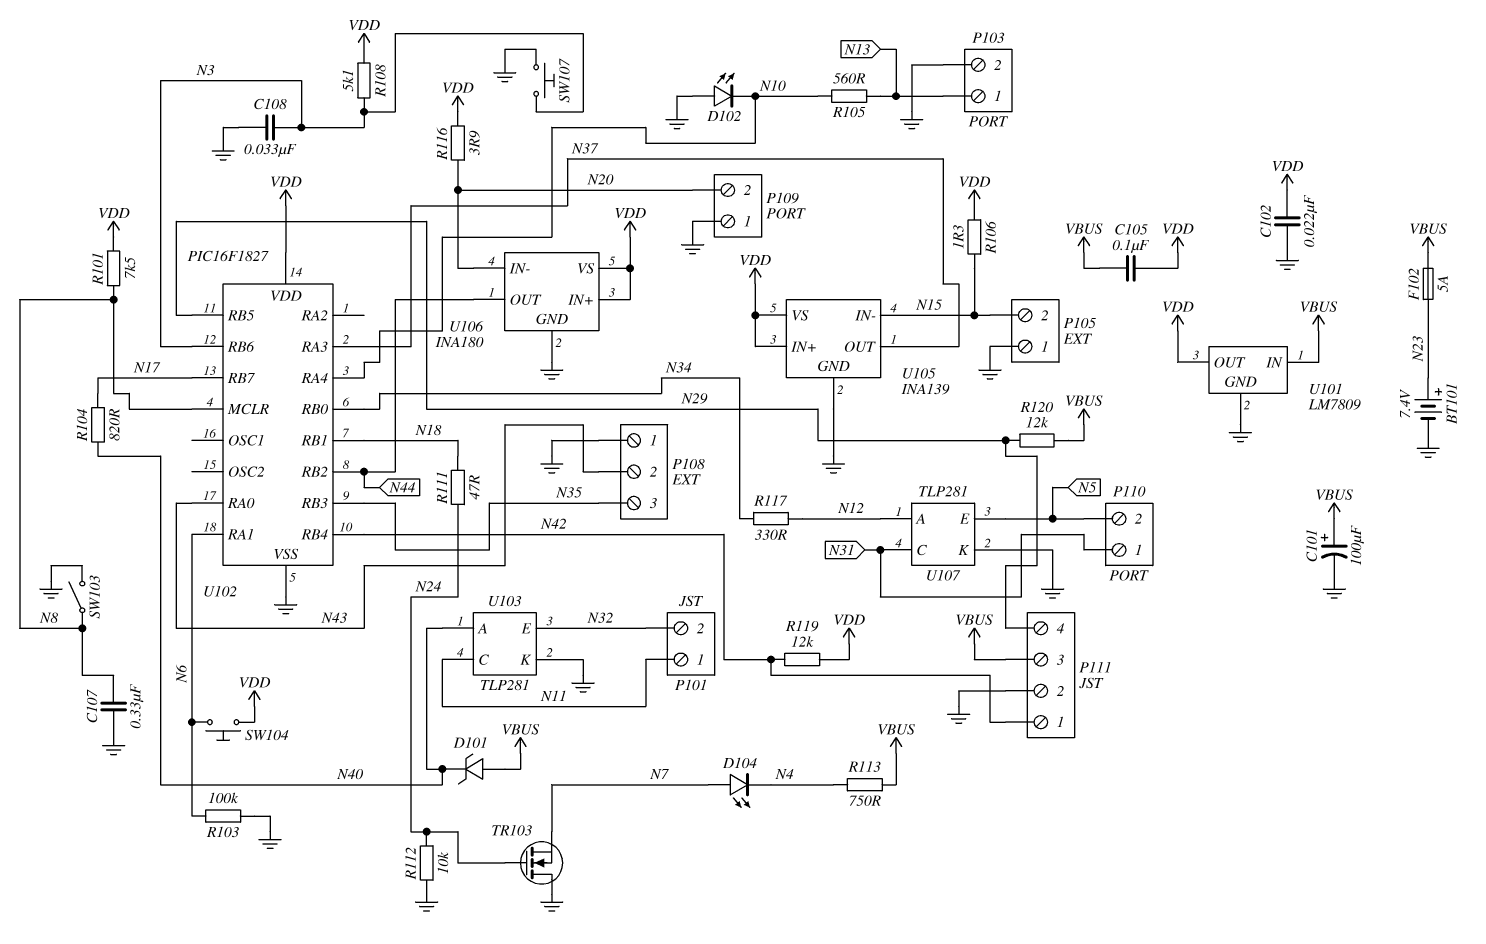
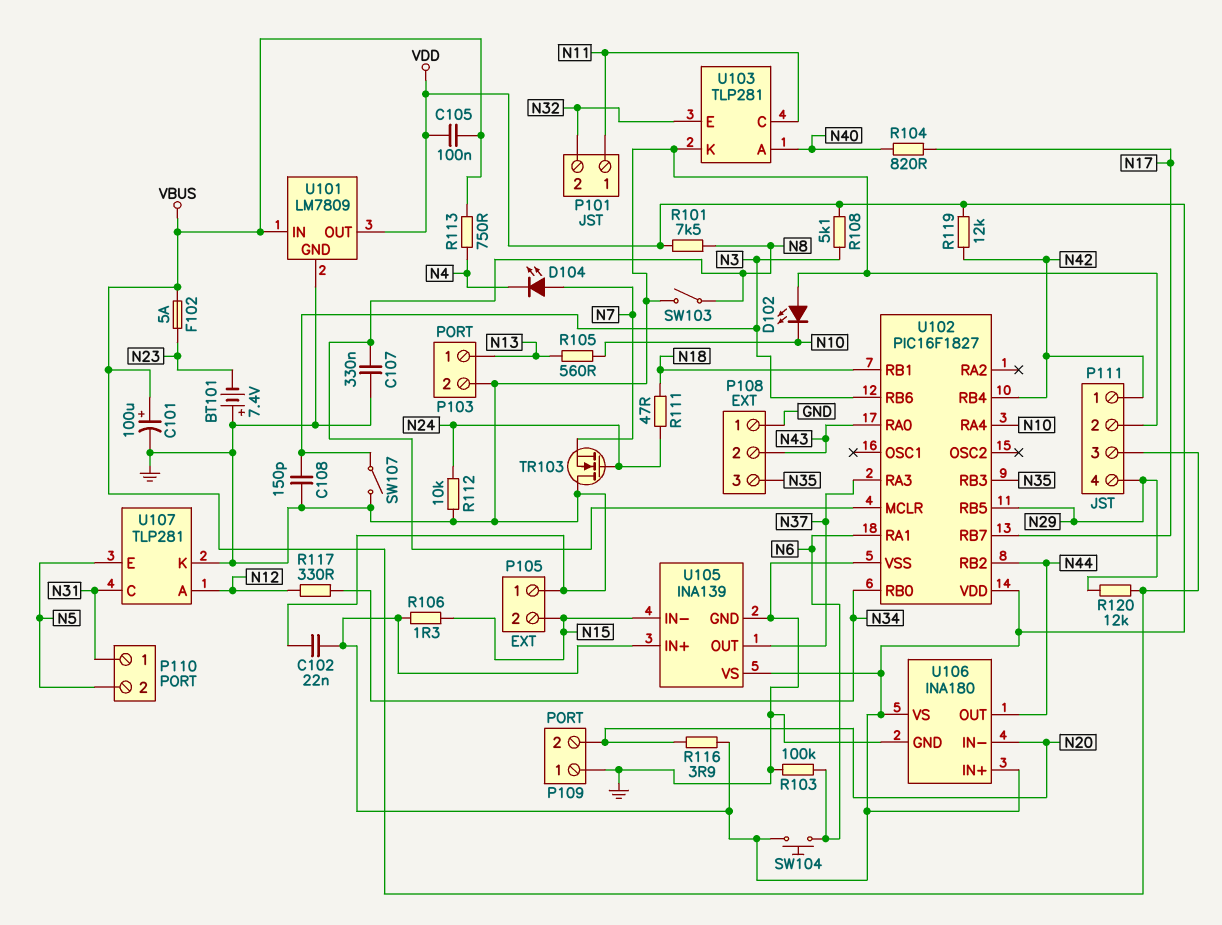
BT101: 7.4V (plus N23, minus GND) -> 7.4V (plus GND, minus N23)
C108: 33nF (GND, N3) -> 150pF (GND, N3)
D101: zener (A VBUS, K N40) -> none
SW107: button (GND, N3) -> switch (GND, N3)

